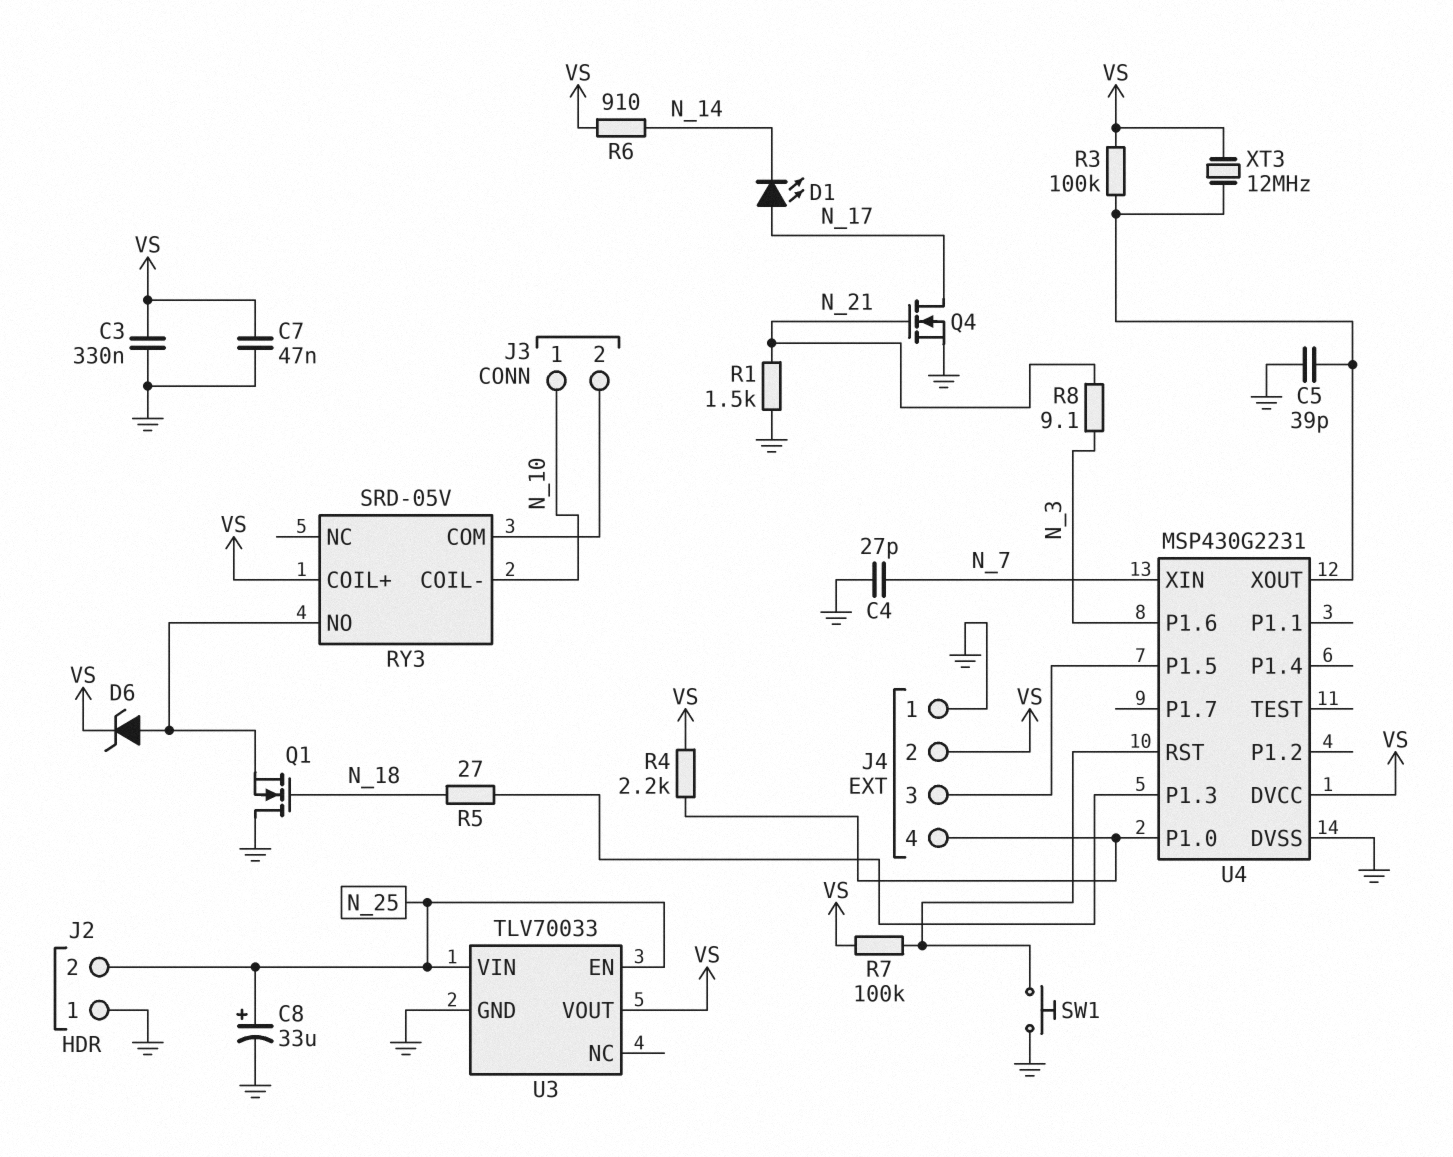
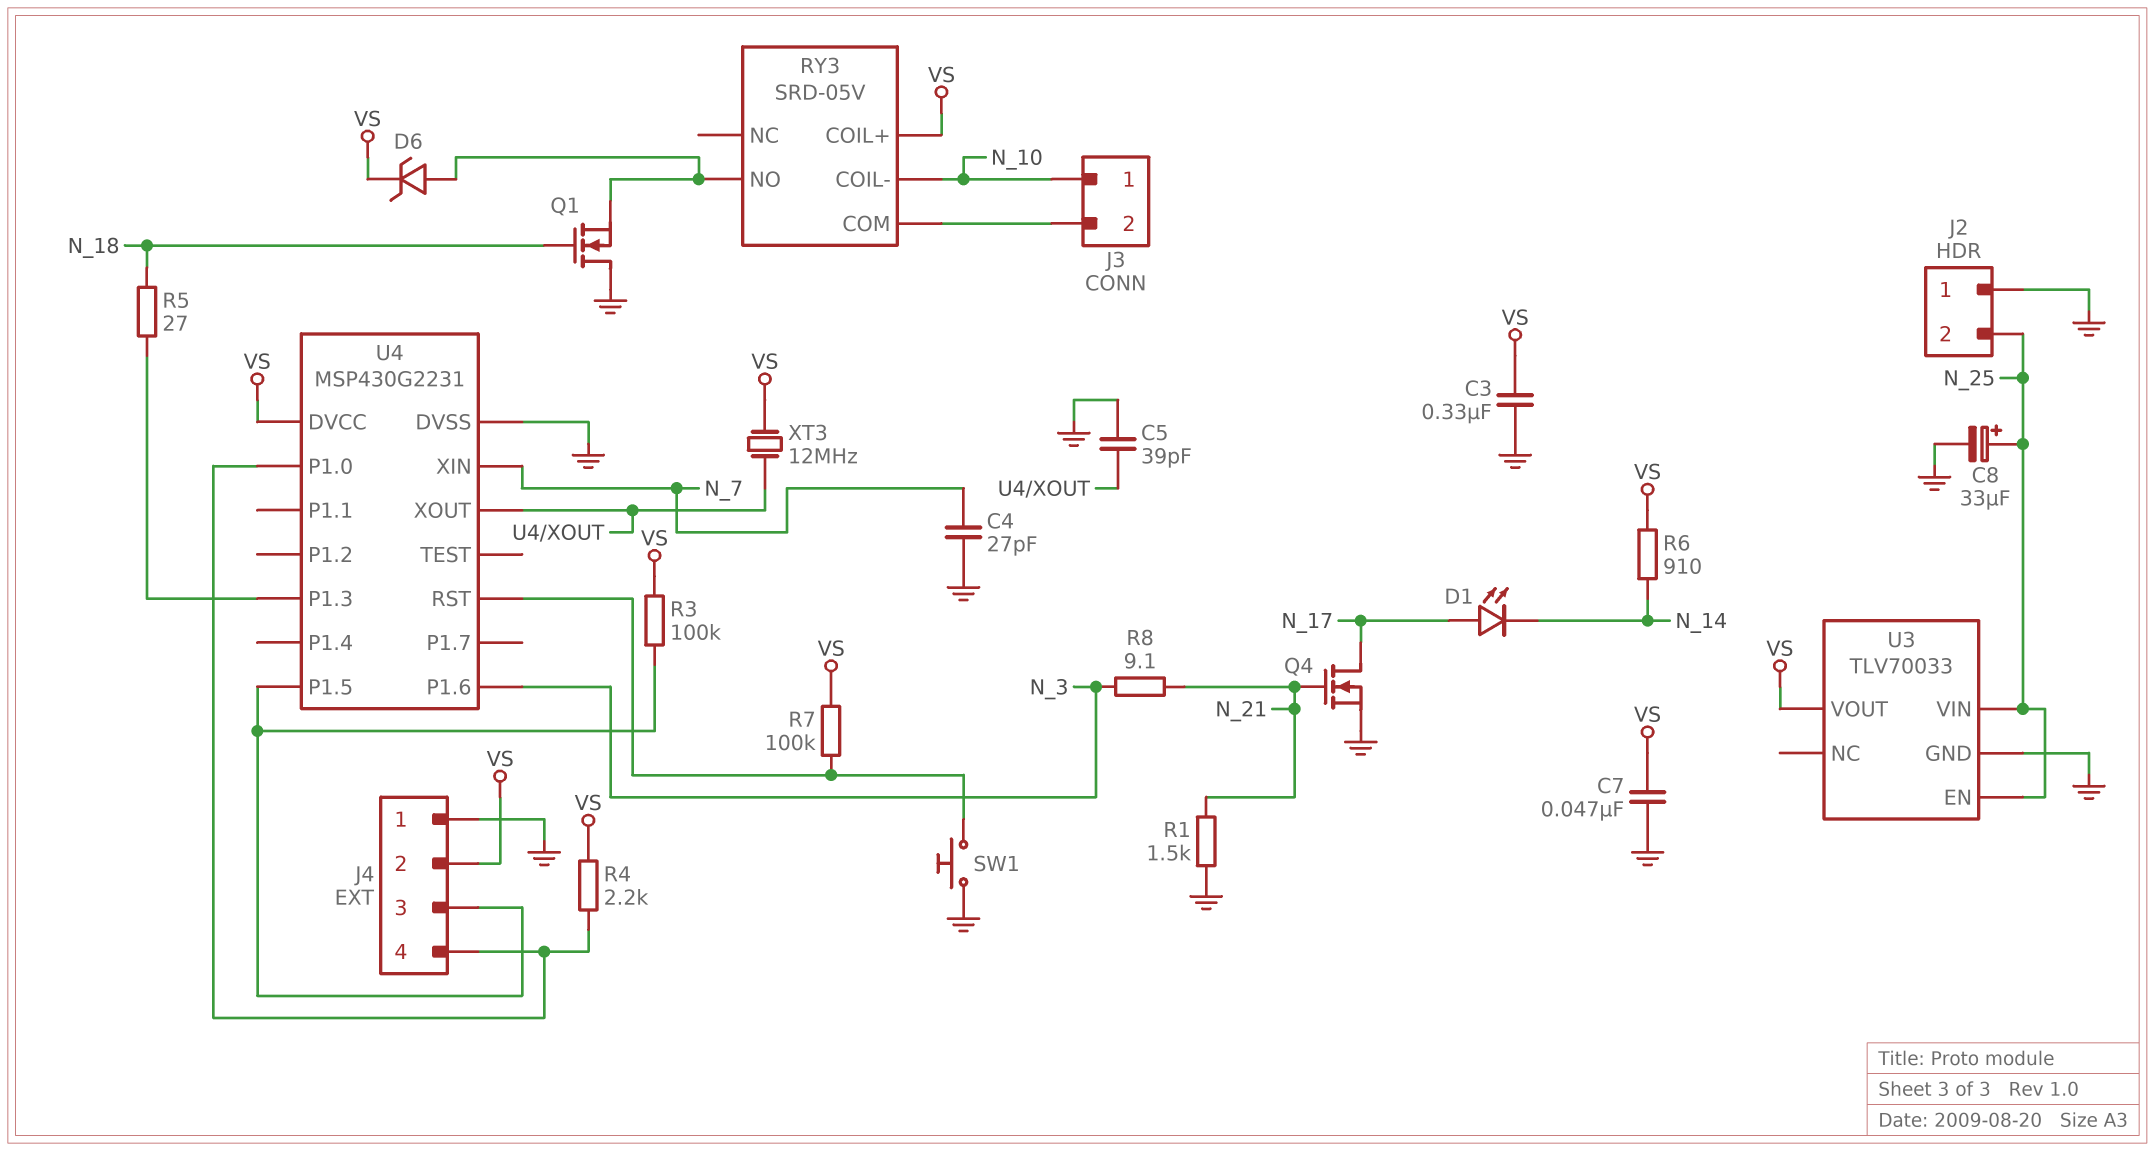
R3: 100k (U4/XOUT, VS) -> 100k (J4/3, VS)

